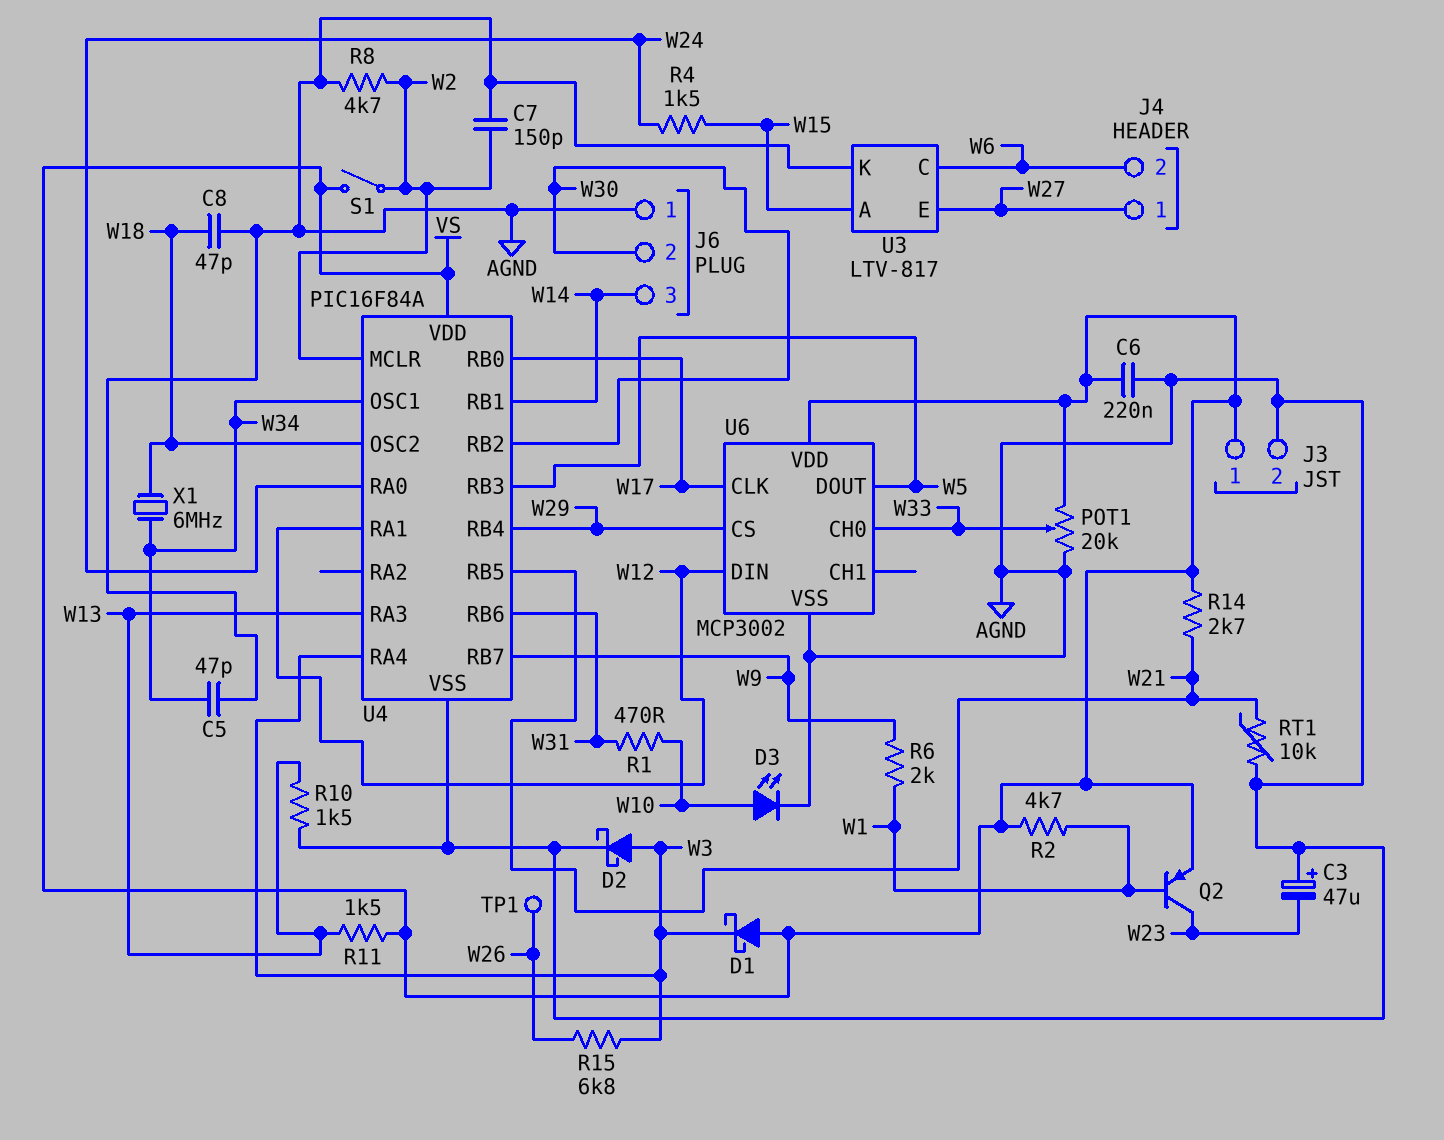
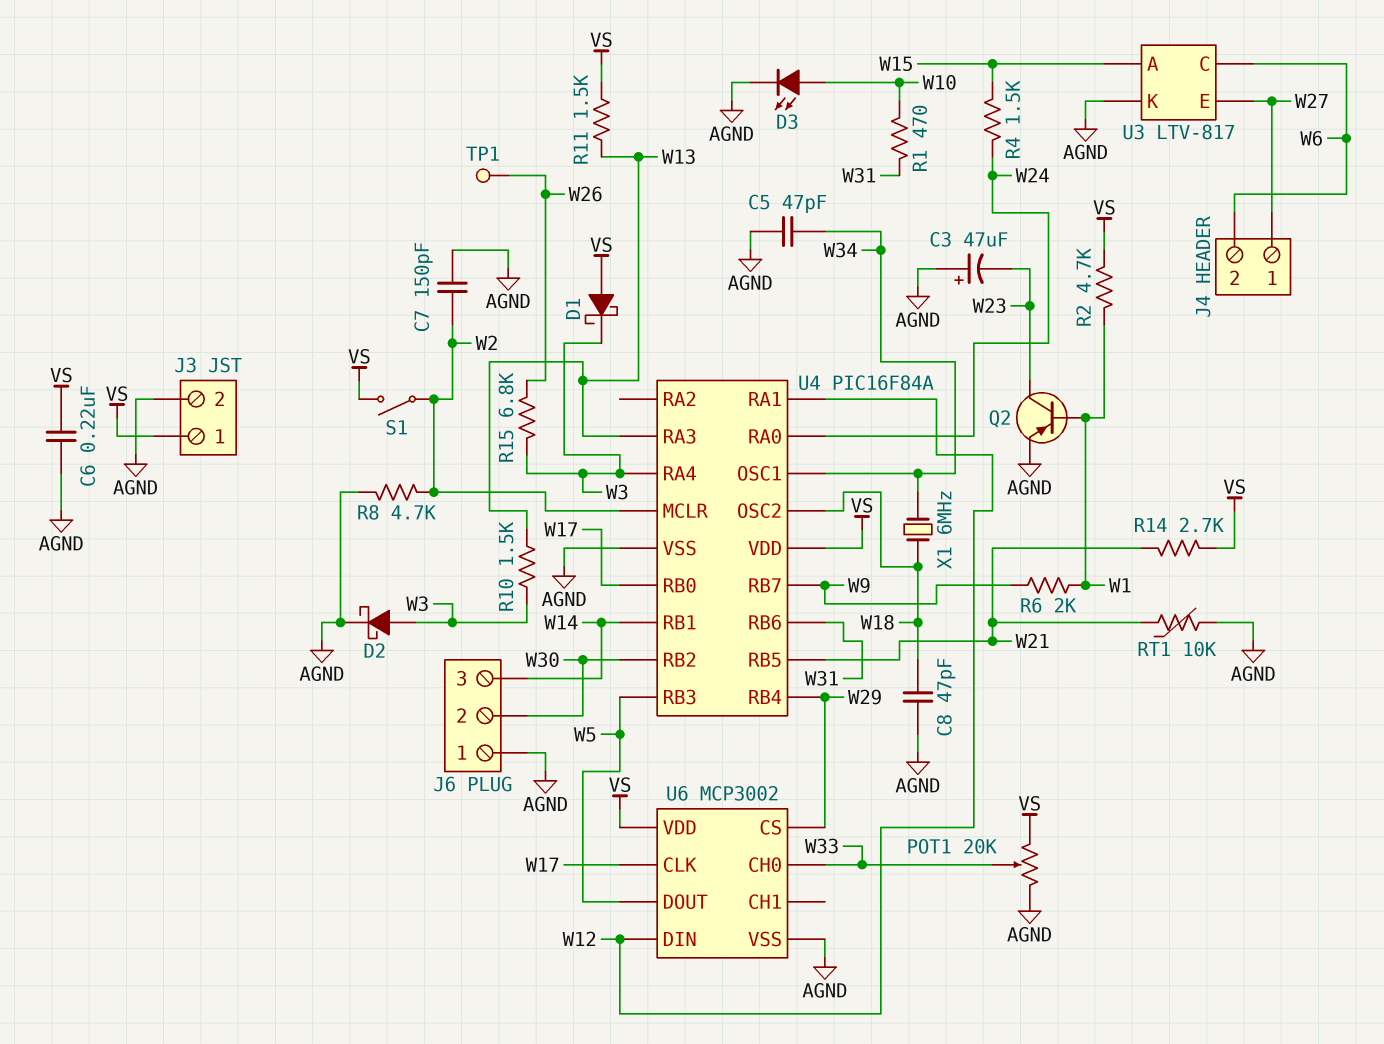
Q2: PNP (B W1, C W23, E VS) -> PNP (B W1, C W23, E AGND)
R10: 1.5k (AGND, W13) -> 1.5k (W3, W13)

